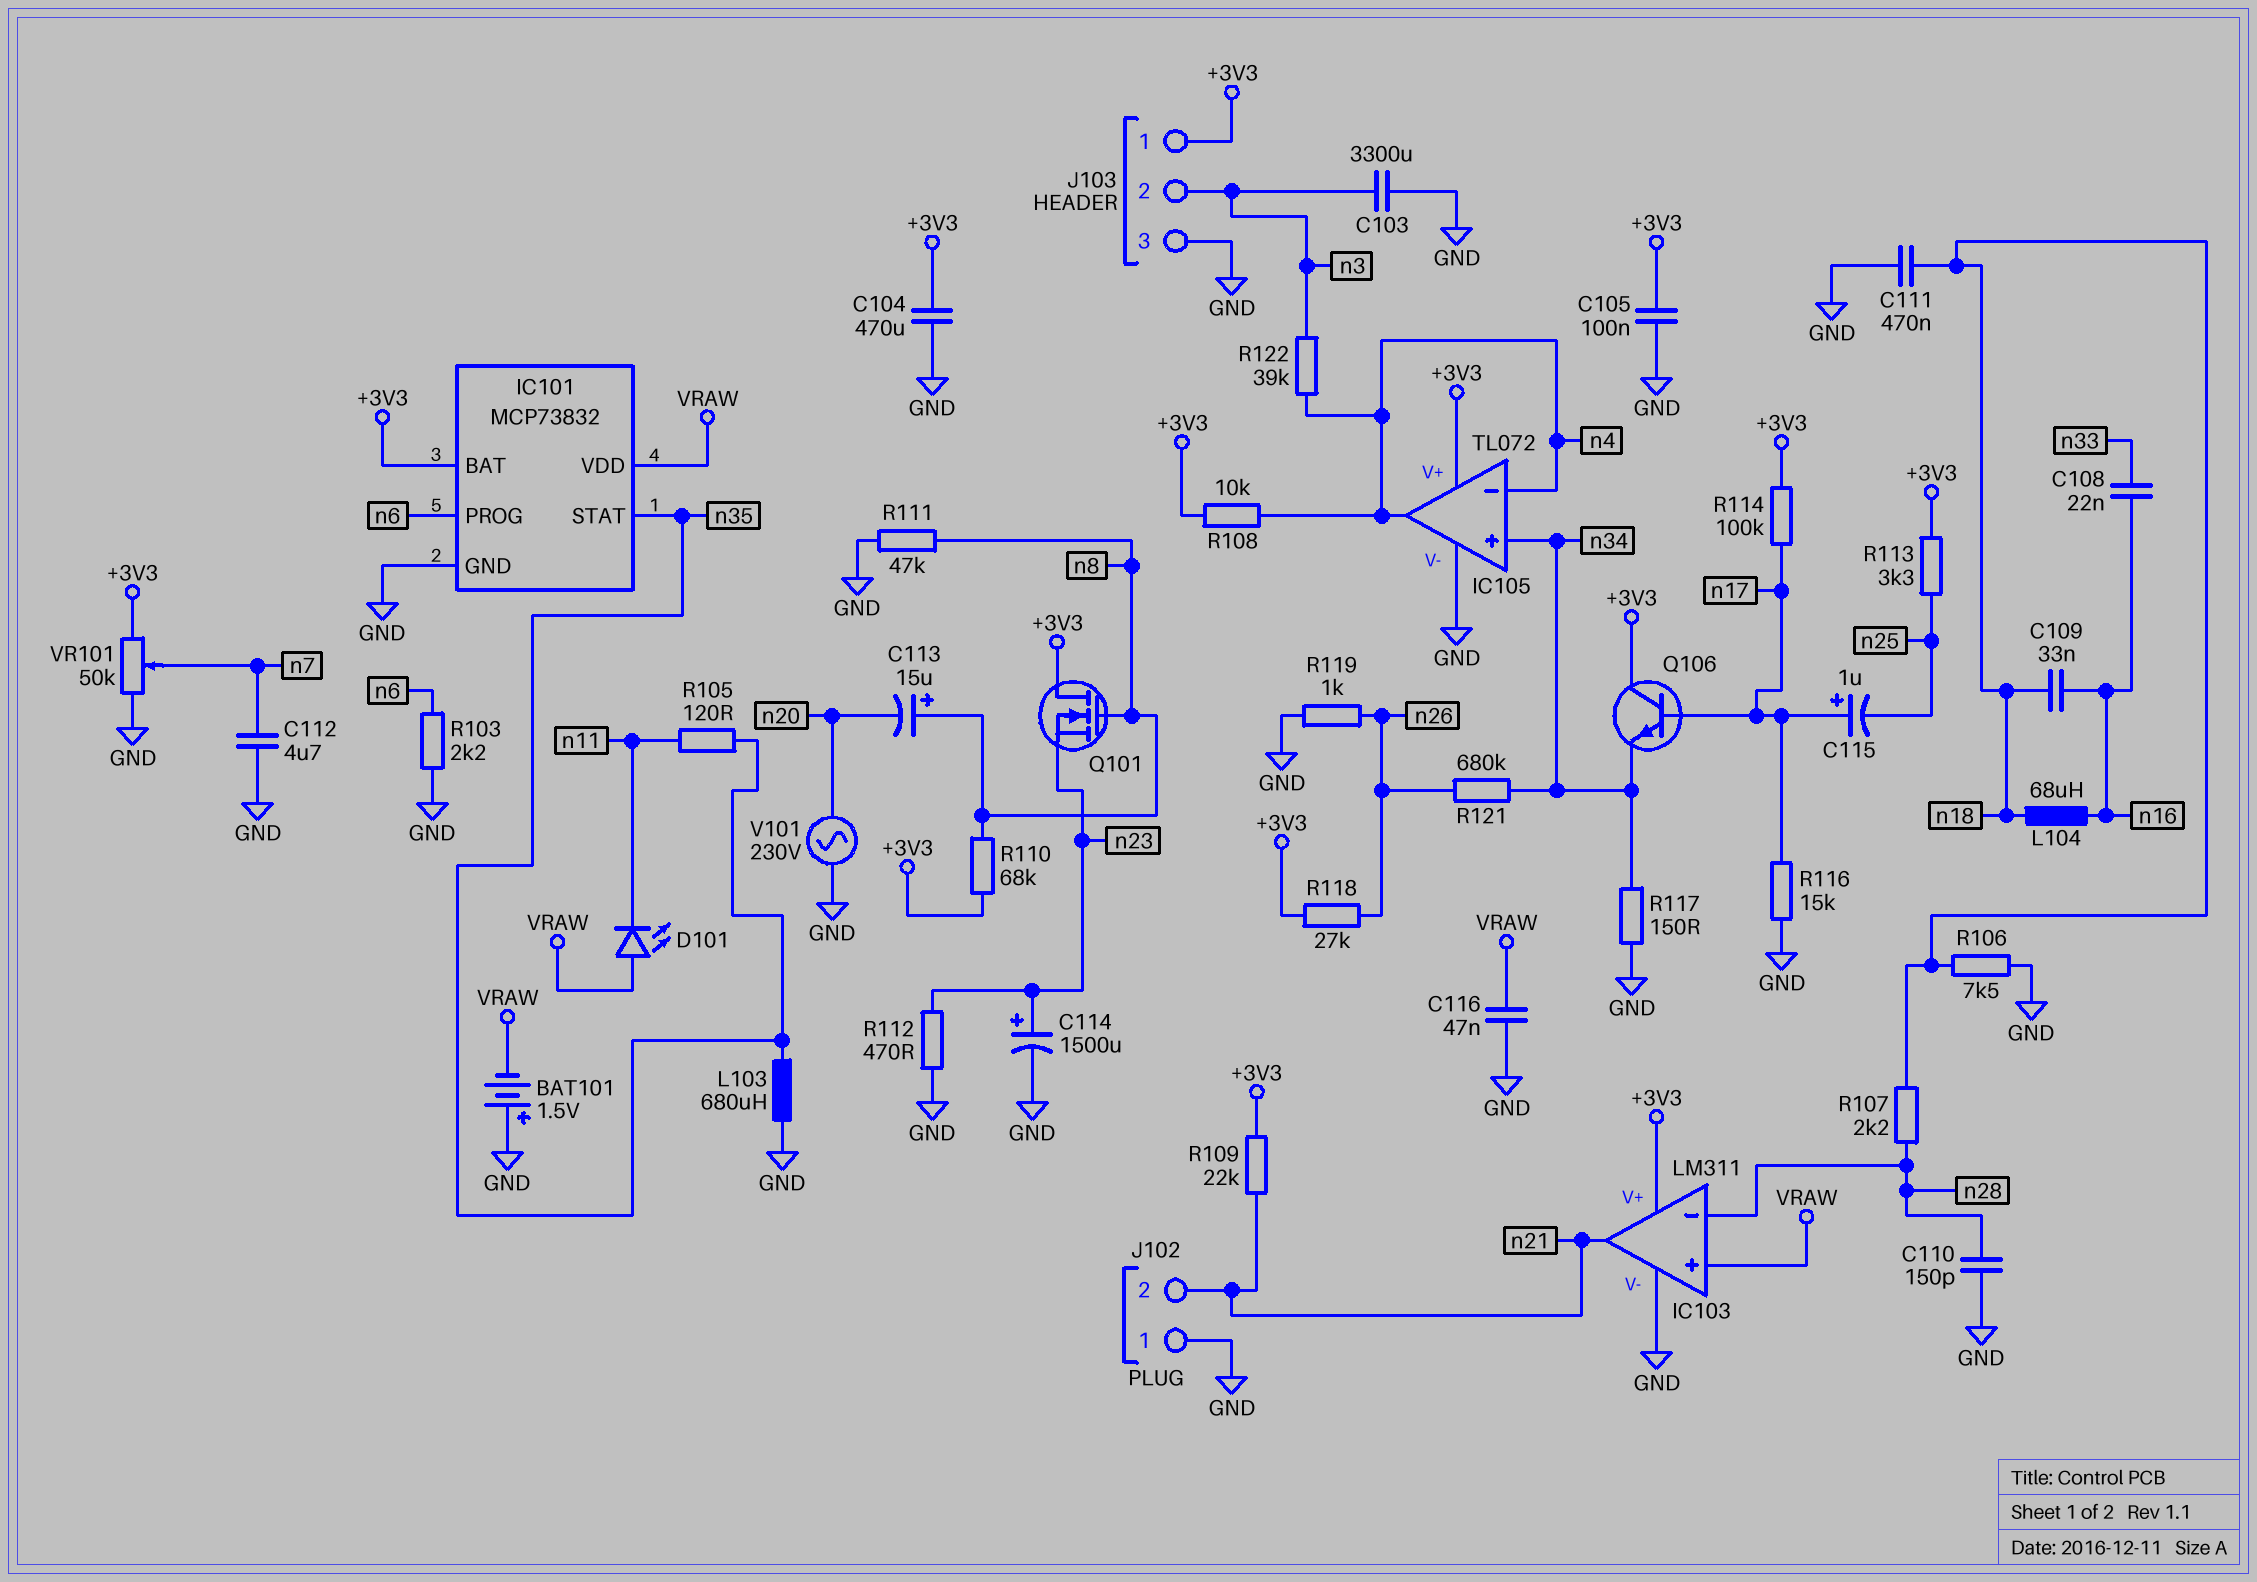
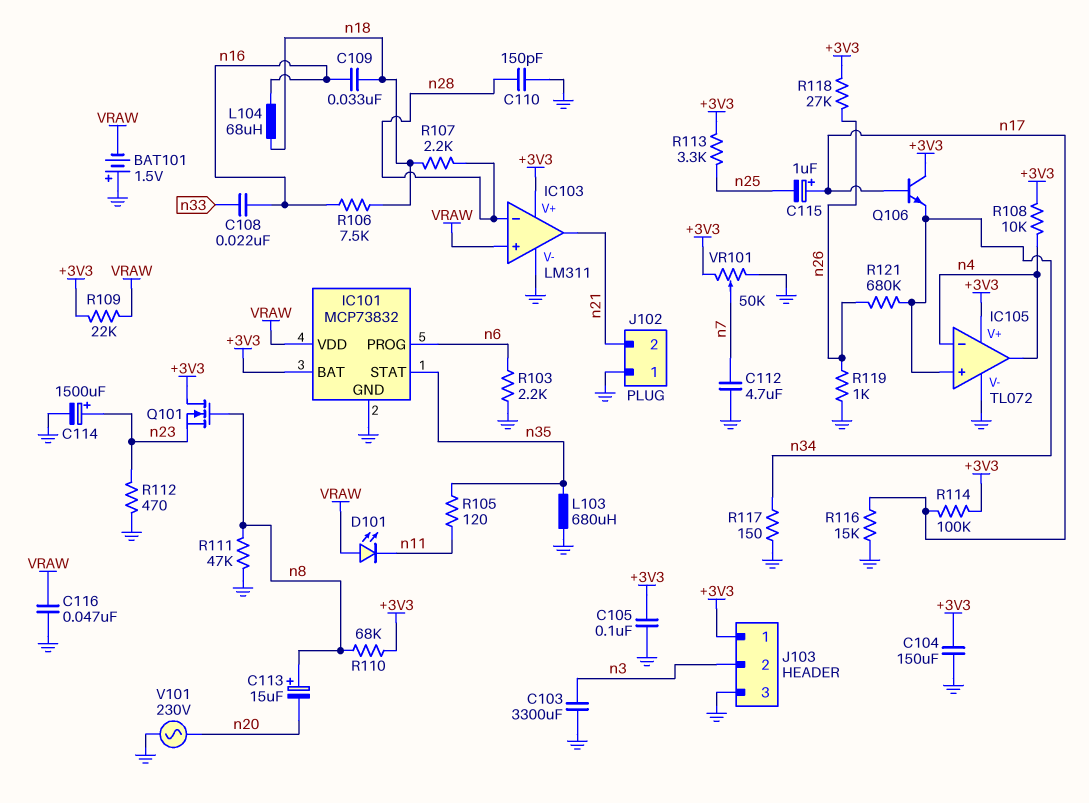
C104: 470uF (+3V3, GND) -> 150uF (+3V3, GND)
C111: 470nF (GND, n18) -> none
R106: 7.5k (GND, n18) -> 7.5k (n16, n18)
R109: 22k (+3V3, n21) -> 22k (+3V3, VRAW)
R122: 39k (n3, n4) -> none

